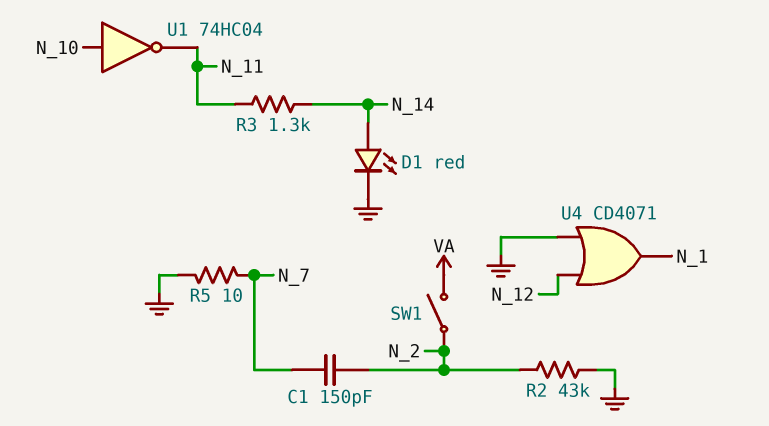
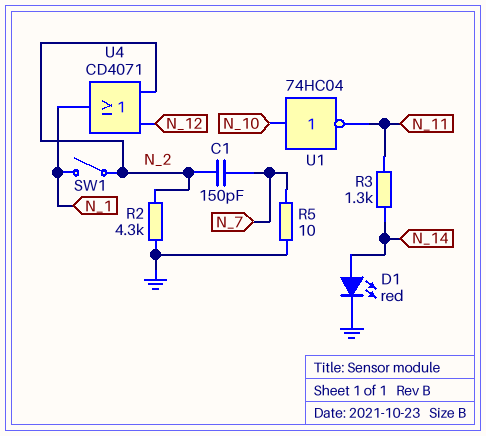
R2: 43k (GND, N_2) -> 4.3k (GND, N_2)
SW1: switch (N_2, VA) -> switch (N_1, N_2)
U4: OR CD4071 (in GND, in N_12, out N_1) -> OR CD4071 (in N_2, in N_12, out N_1)

